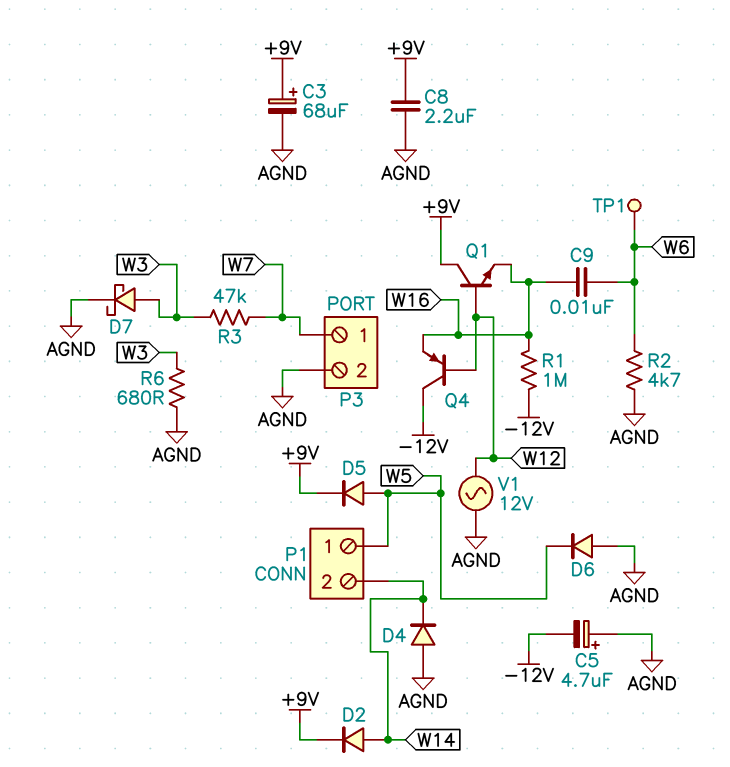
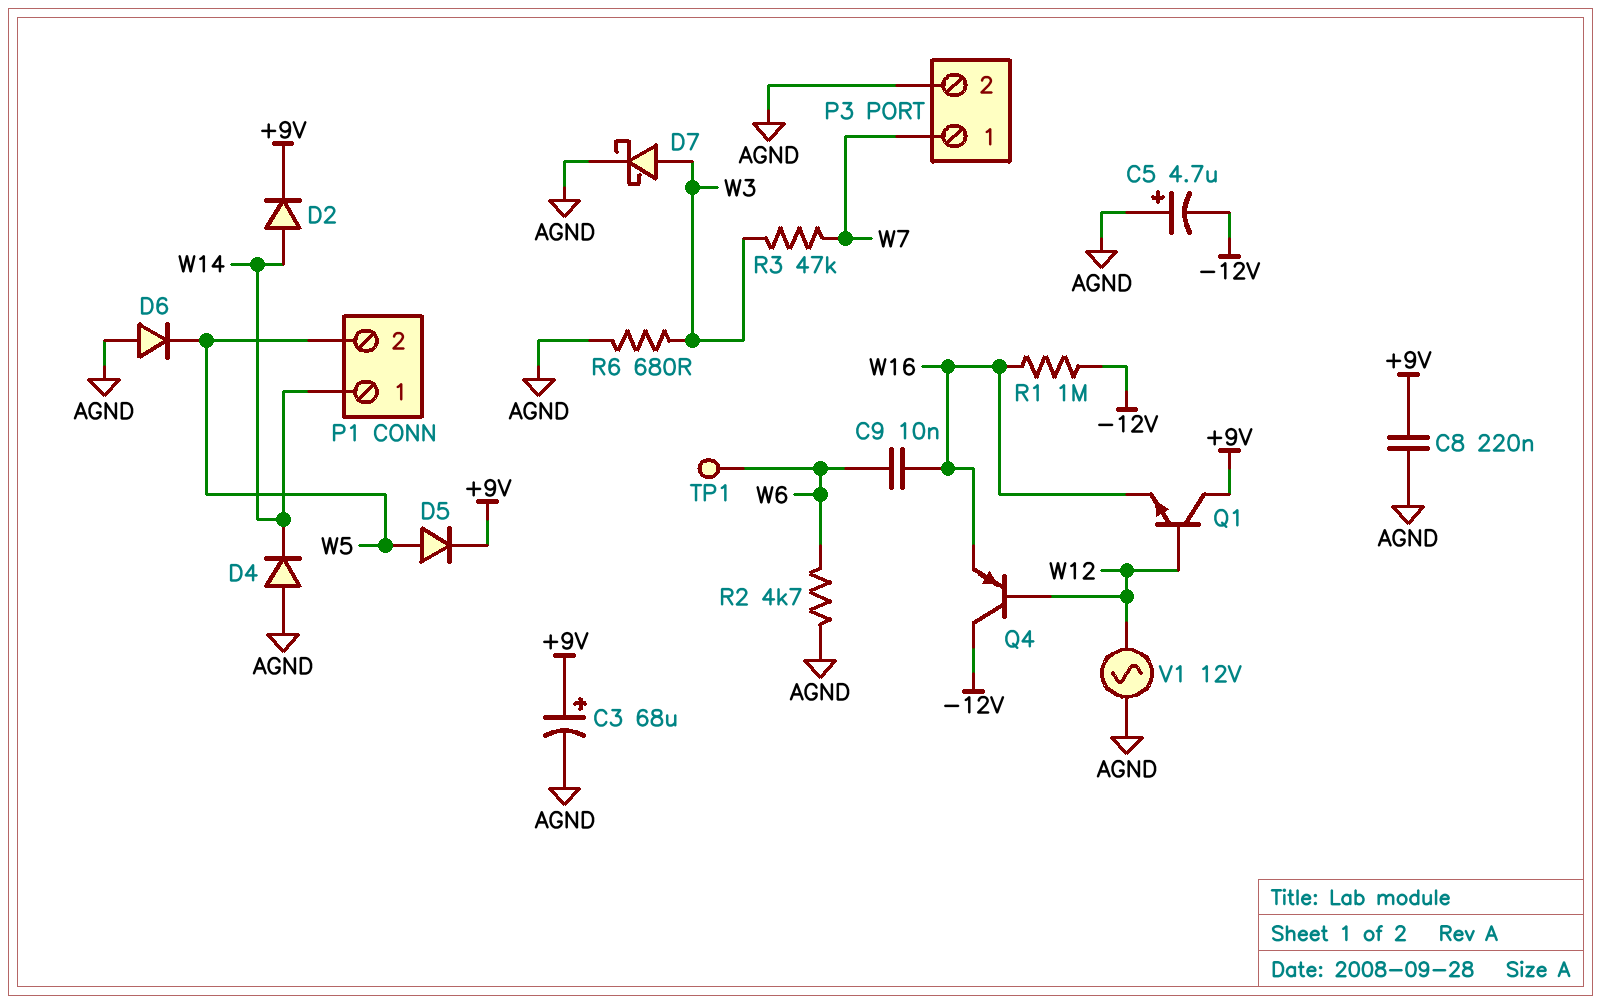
C8: 2.2uF (+9V, AGND) -> 220nF (+9V, AGND)
P1 pin 1: W5 -> W14
P1 pin 2: W14 -> W5

